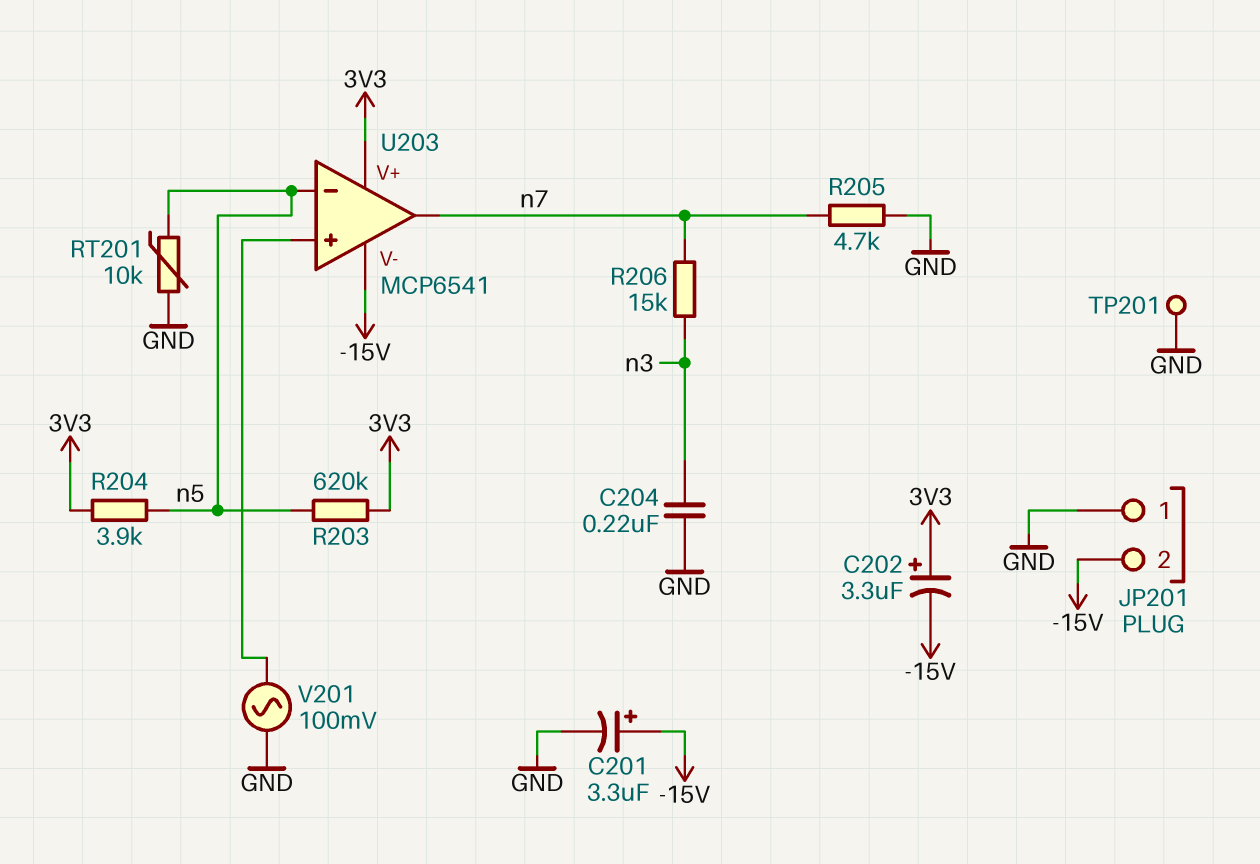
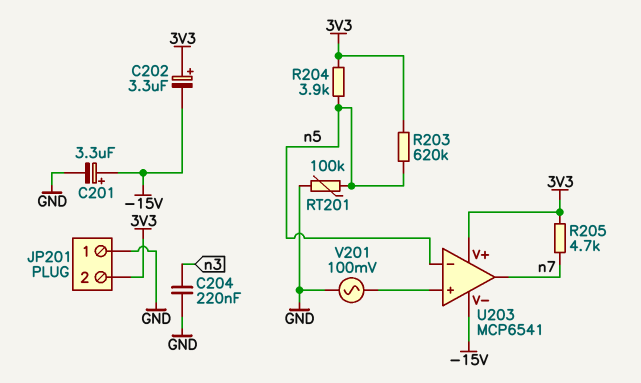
JP201 pin 2: -15V -> 3V3
R205: 4.7k (GND, n7) -> 4.7k (3V3, n7)
R206: 15k (n3, n7) -> none
RT201: 10k (GND, n5) -> 100k (GND, n5)
TP201: test point (GND) -> none

